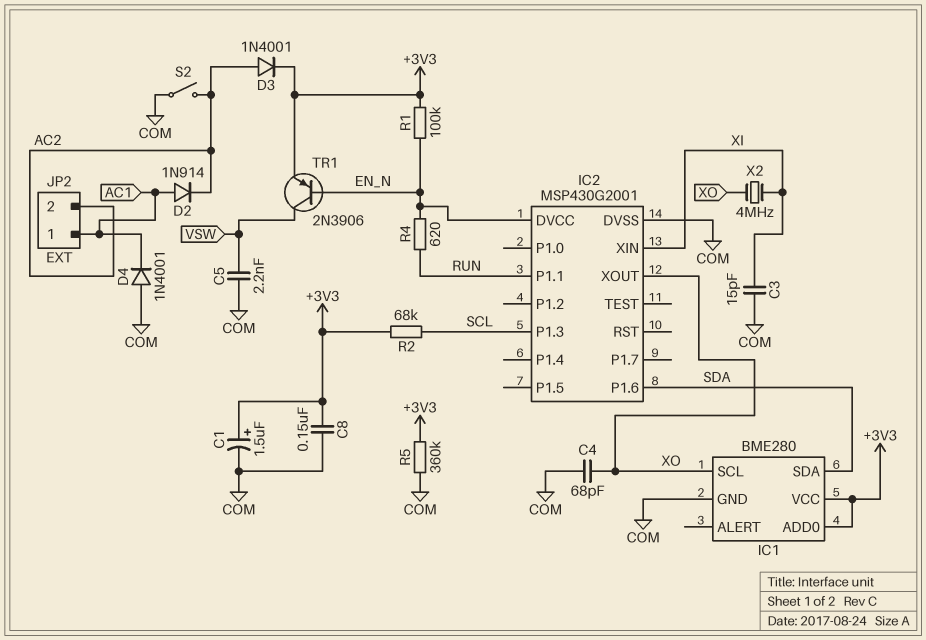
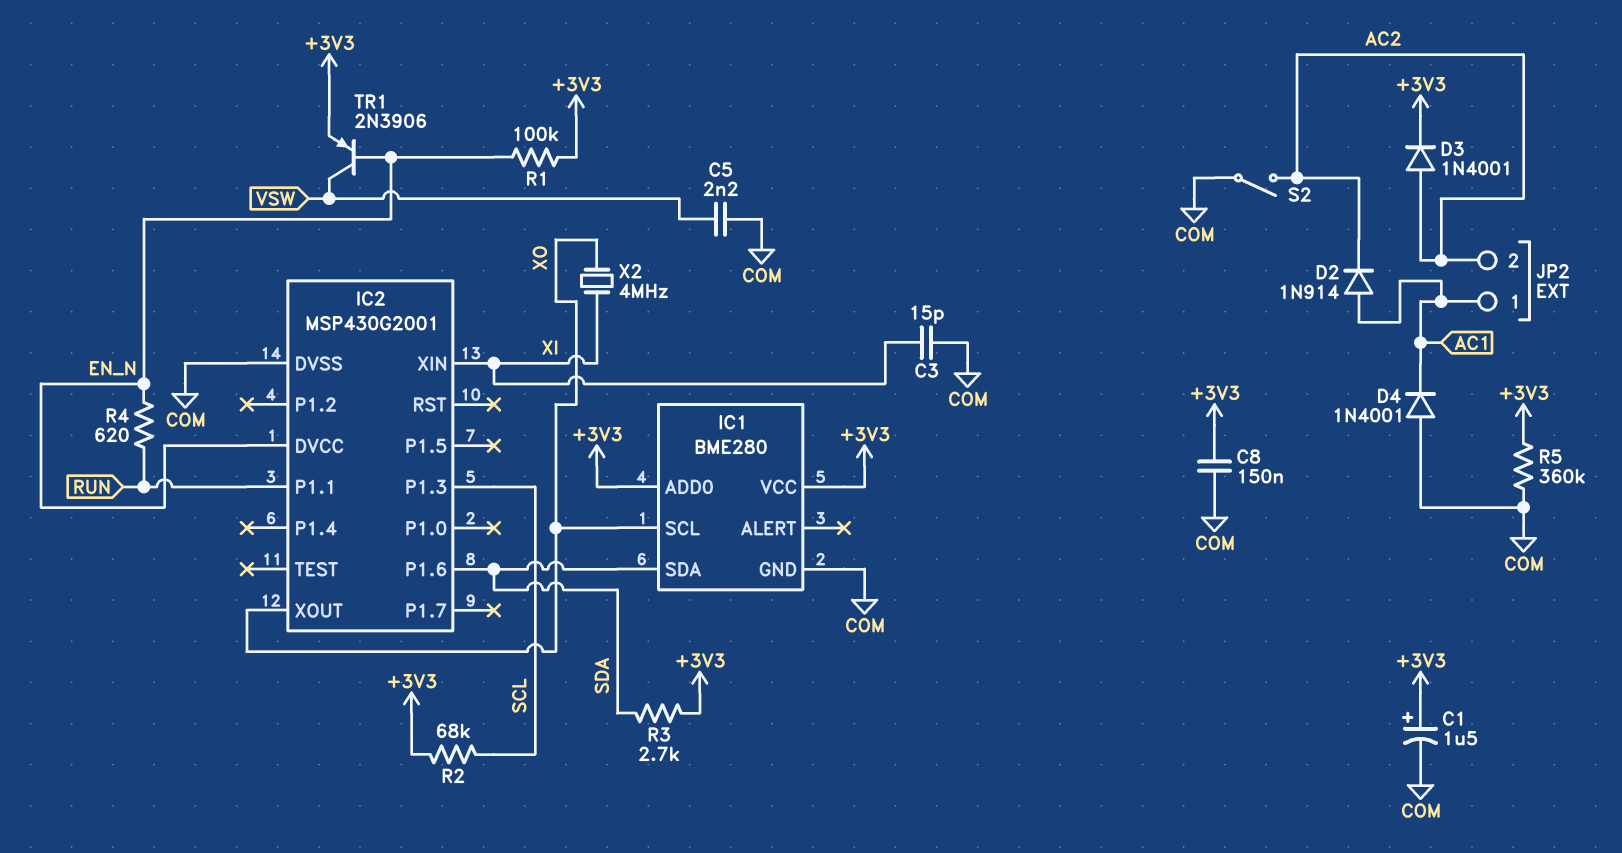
C4: 68pF (COM, XO) -> none
R3: none -> 2.7k (+3V3, SDA)

